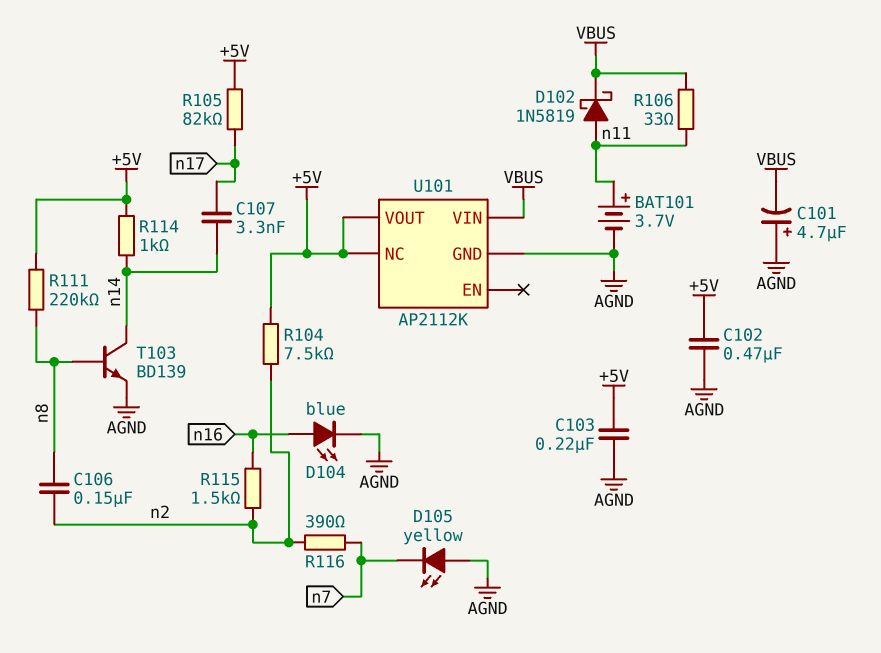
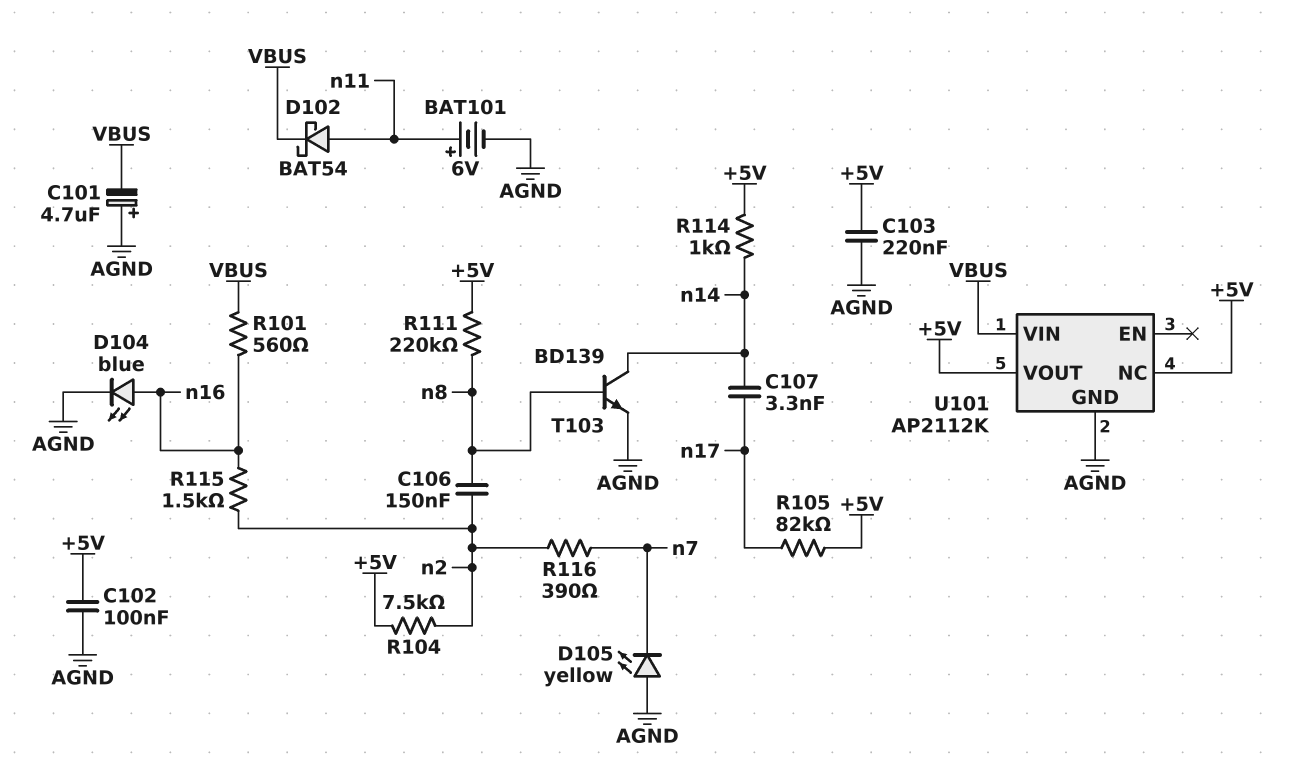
BAT101: 3.7V (plus n11, minus AGND) -> 6V (plus n11, minus AGND)
C102: 470nF (+5V, AGND) -> 100nF (+5V, AGND)
D102: schottky 1N5819 (A n11, K VBUS) -> schottky BAT54 (A n11, K VBUS)
R101: none -> 560 (VBUS, n16)
R106: 33 (VBUS, n11) -> none

